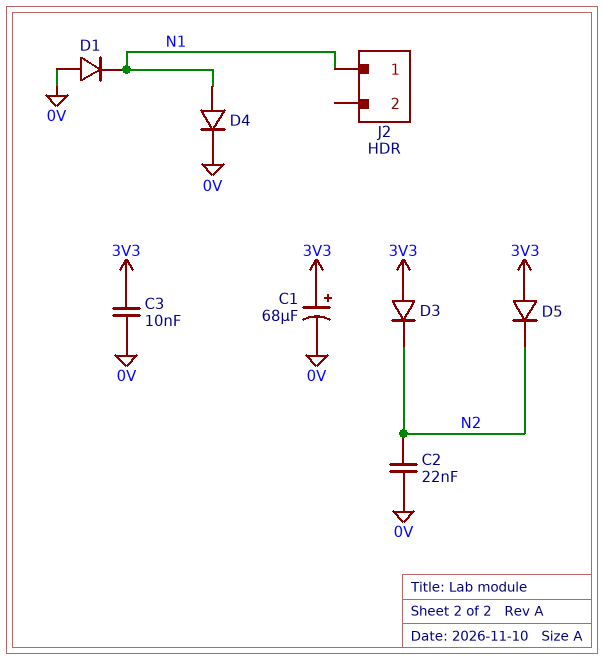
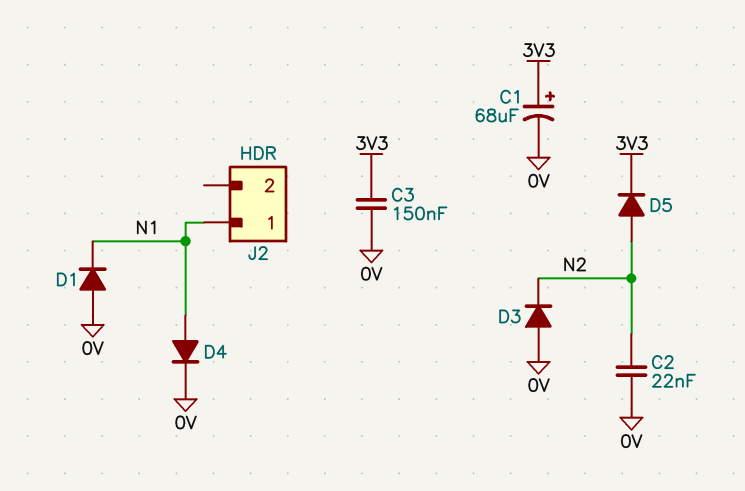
C3: 10nF (0V, 3V3) -> 150nF (0V, 3V3)
D3: diode (A 3V3, K N2) -> diode (A 0V, K N2)
D5: diode (A 3V3, K N2) -> diode (A N2, K 3V3)

